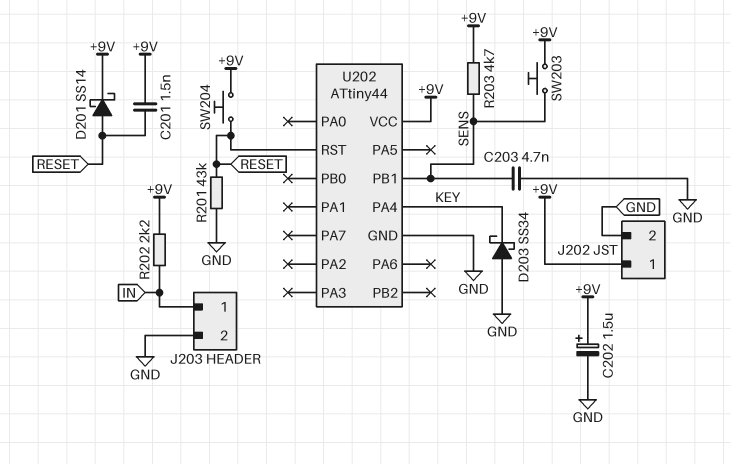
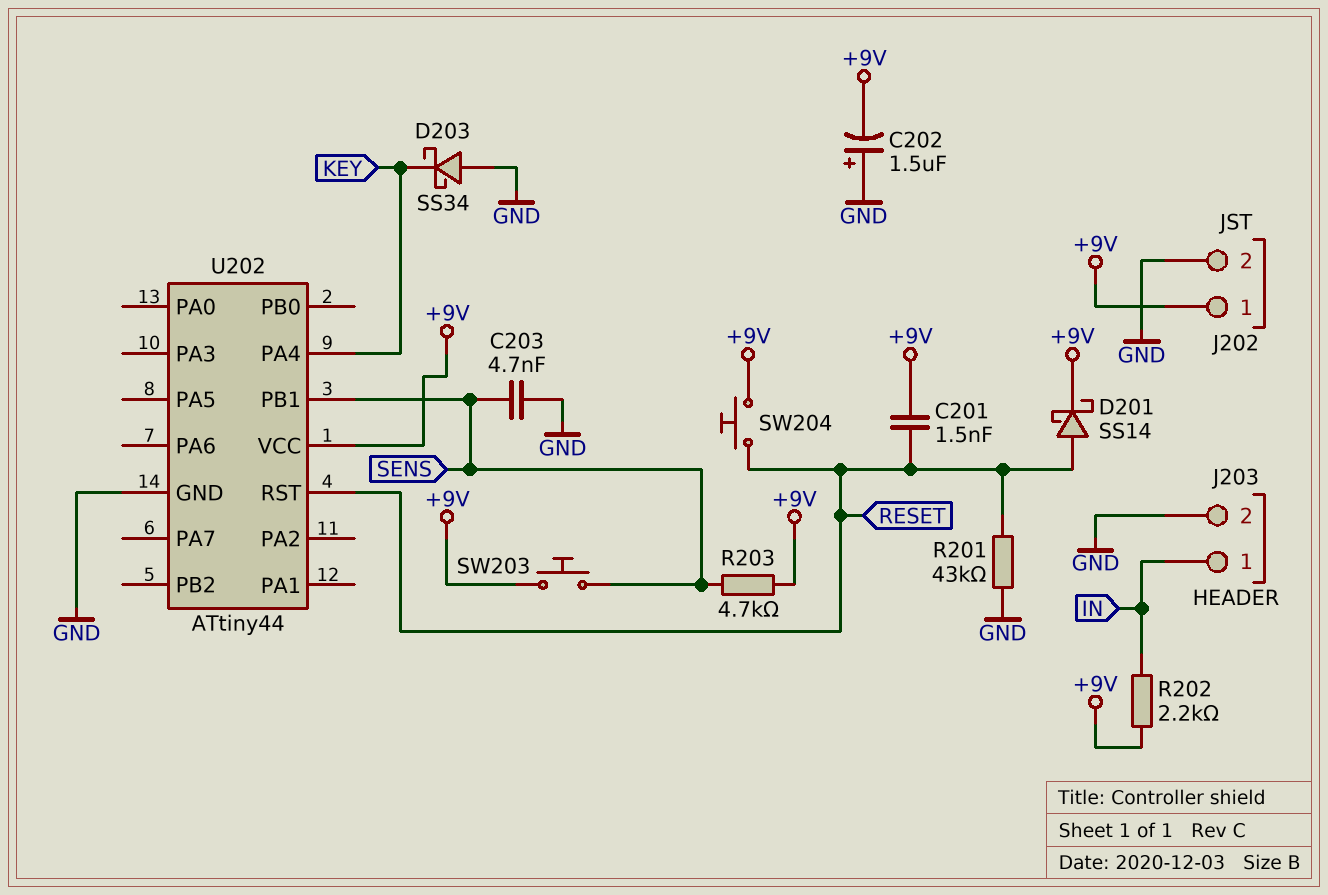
C202: 1.5uF (plus +9V, minus GND) -> 1.5uF (plus GND, minus +9V)

